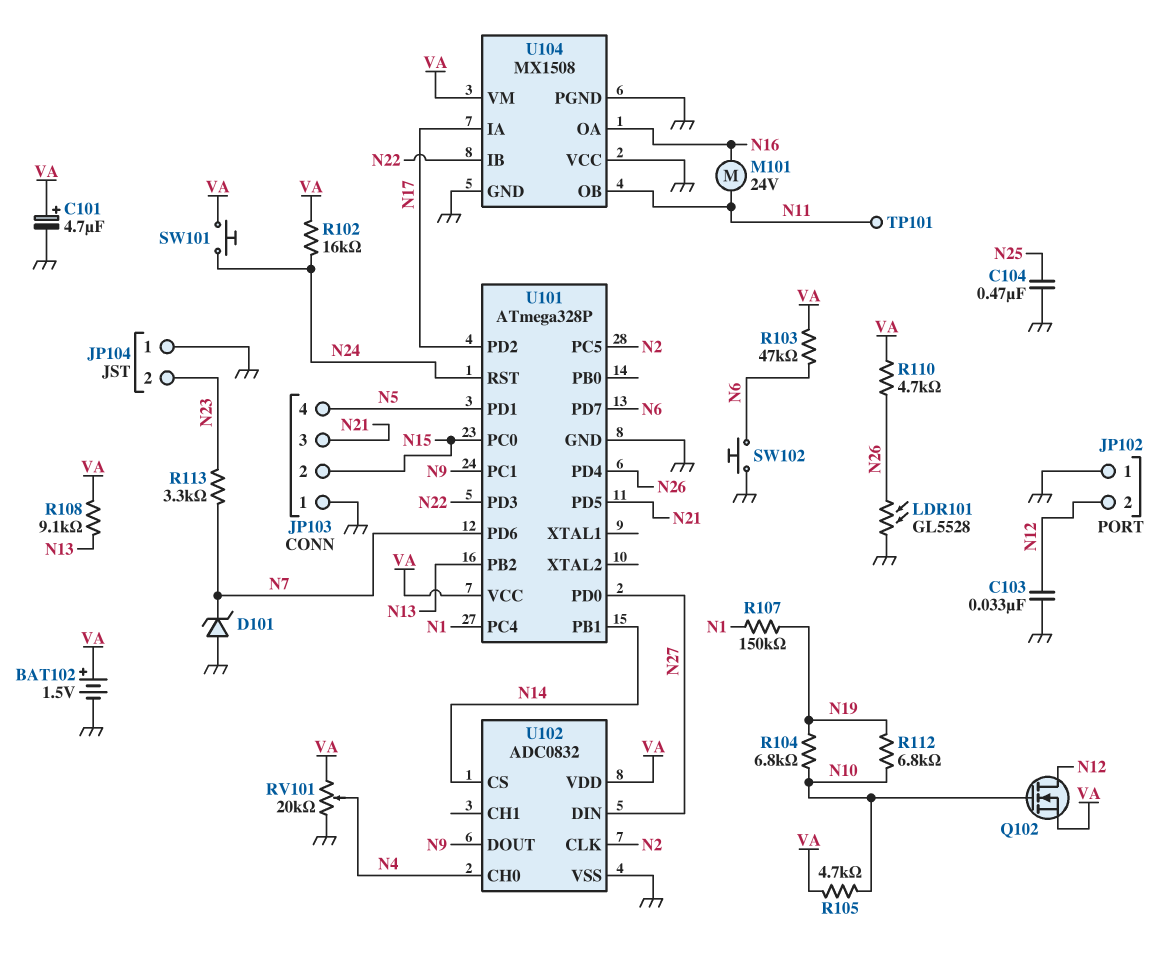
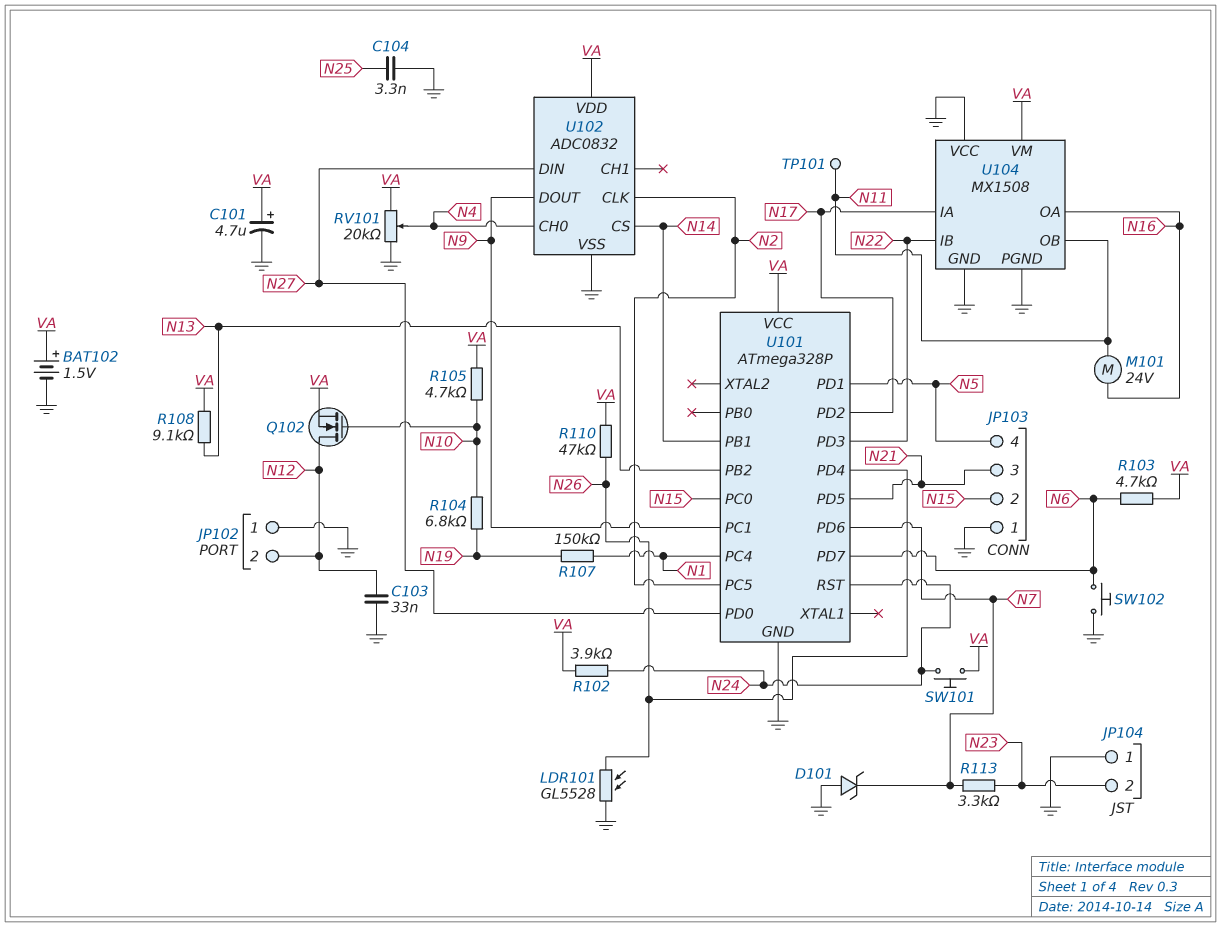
C104: 470nF (GND, N25) -> 3.3nF (GND, N25)
R102: 16k (N24, VA) -> 3.9k (N24, VA)
R103: 47k (N6, VA) -> 4.7k (N6, VA)
R110: 4.7k (N26, VA) -> 47k (N26, VA)
R112: 6.8k (N10, N19) -> none

